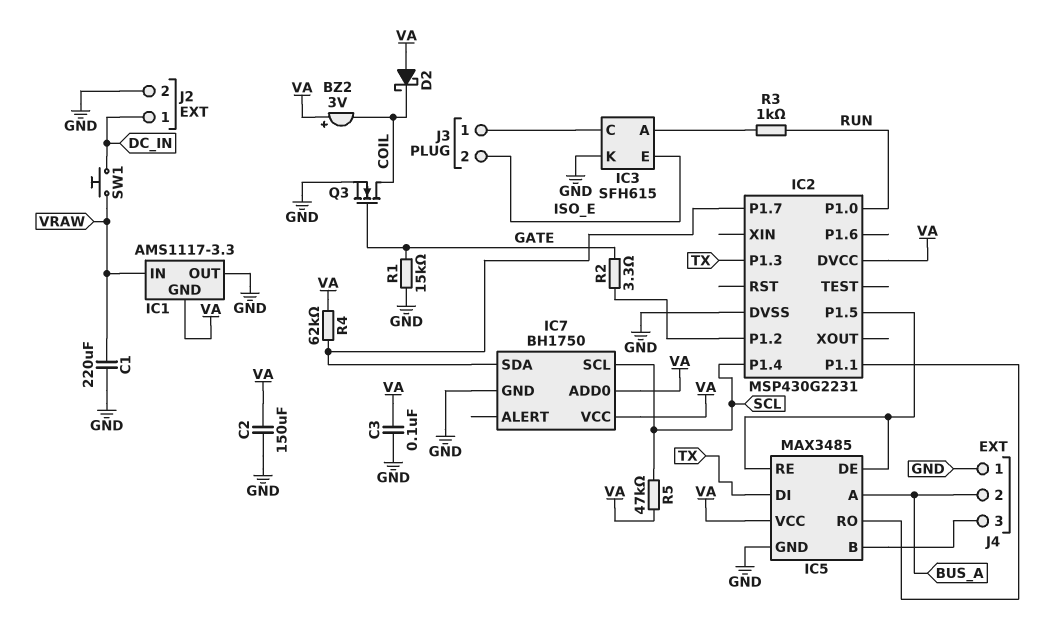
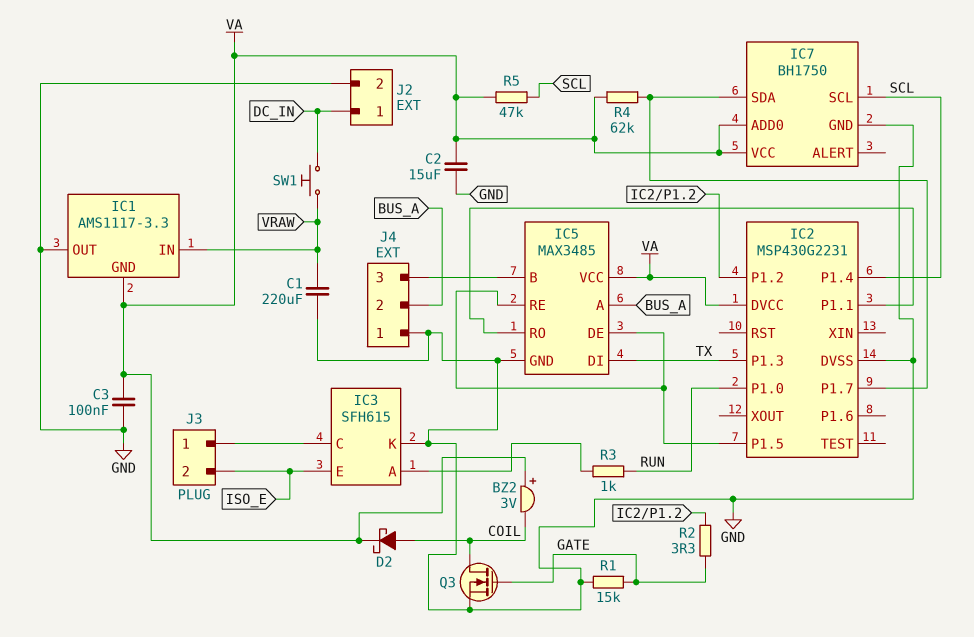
C2: 150uF (GND, VA) -> 15uF (GND, VA)
D2: schottky (A VA, K COIL) -> schottky (A COIL, K VA)

